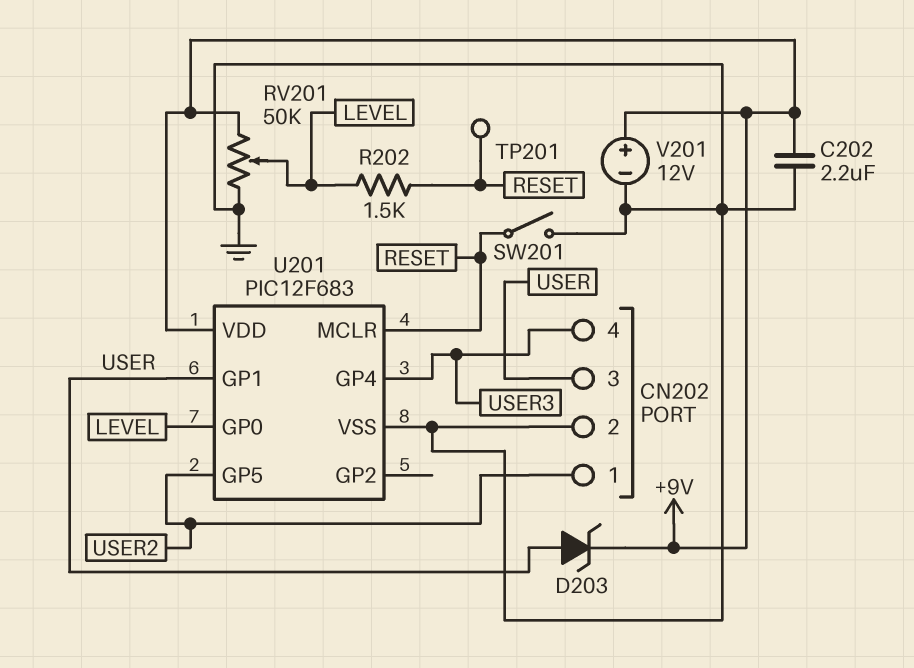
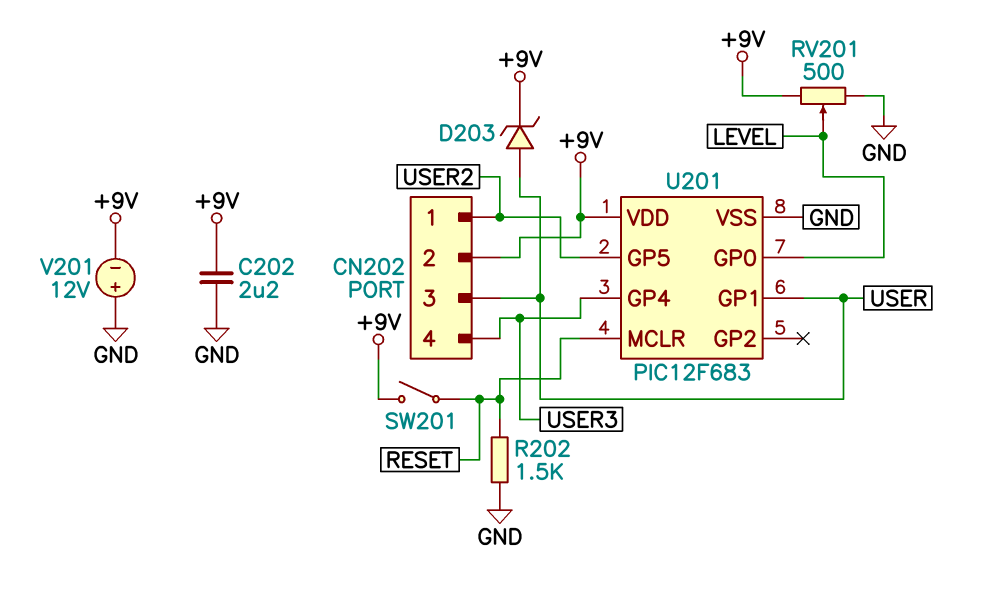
CN202 pin 2: GND -> +9V
R202: 1.5k (LEVEL, RESET) -> 1.5k (GND, RESET)
RV201: 50k (+9V, GND, wiper LEVEL) -> 500 (+9V, GND, wiper LEVEL)
SW201: switch (GND, RESET) -> switch (+9V, RESET)
TP201: test point (RESET) -> none
V201: 12V (plus +9V, minus GND) -> 12V (plus GND, minus +9V)

